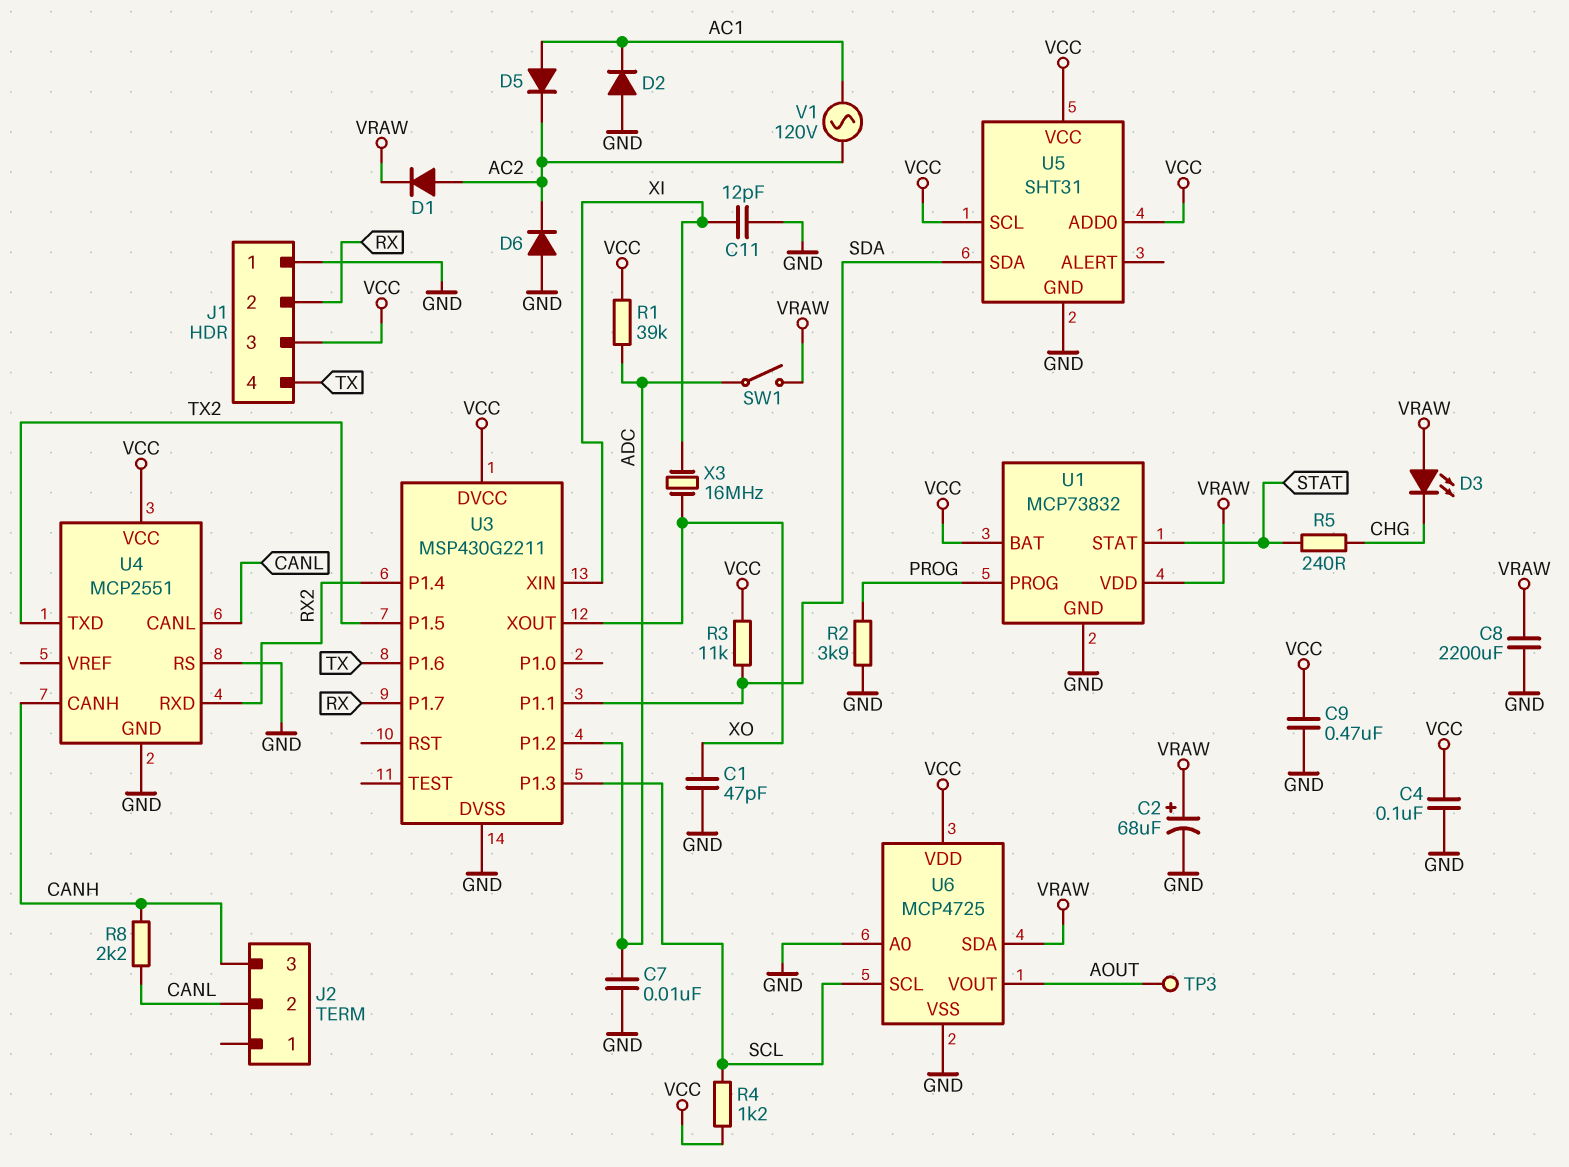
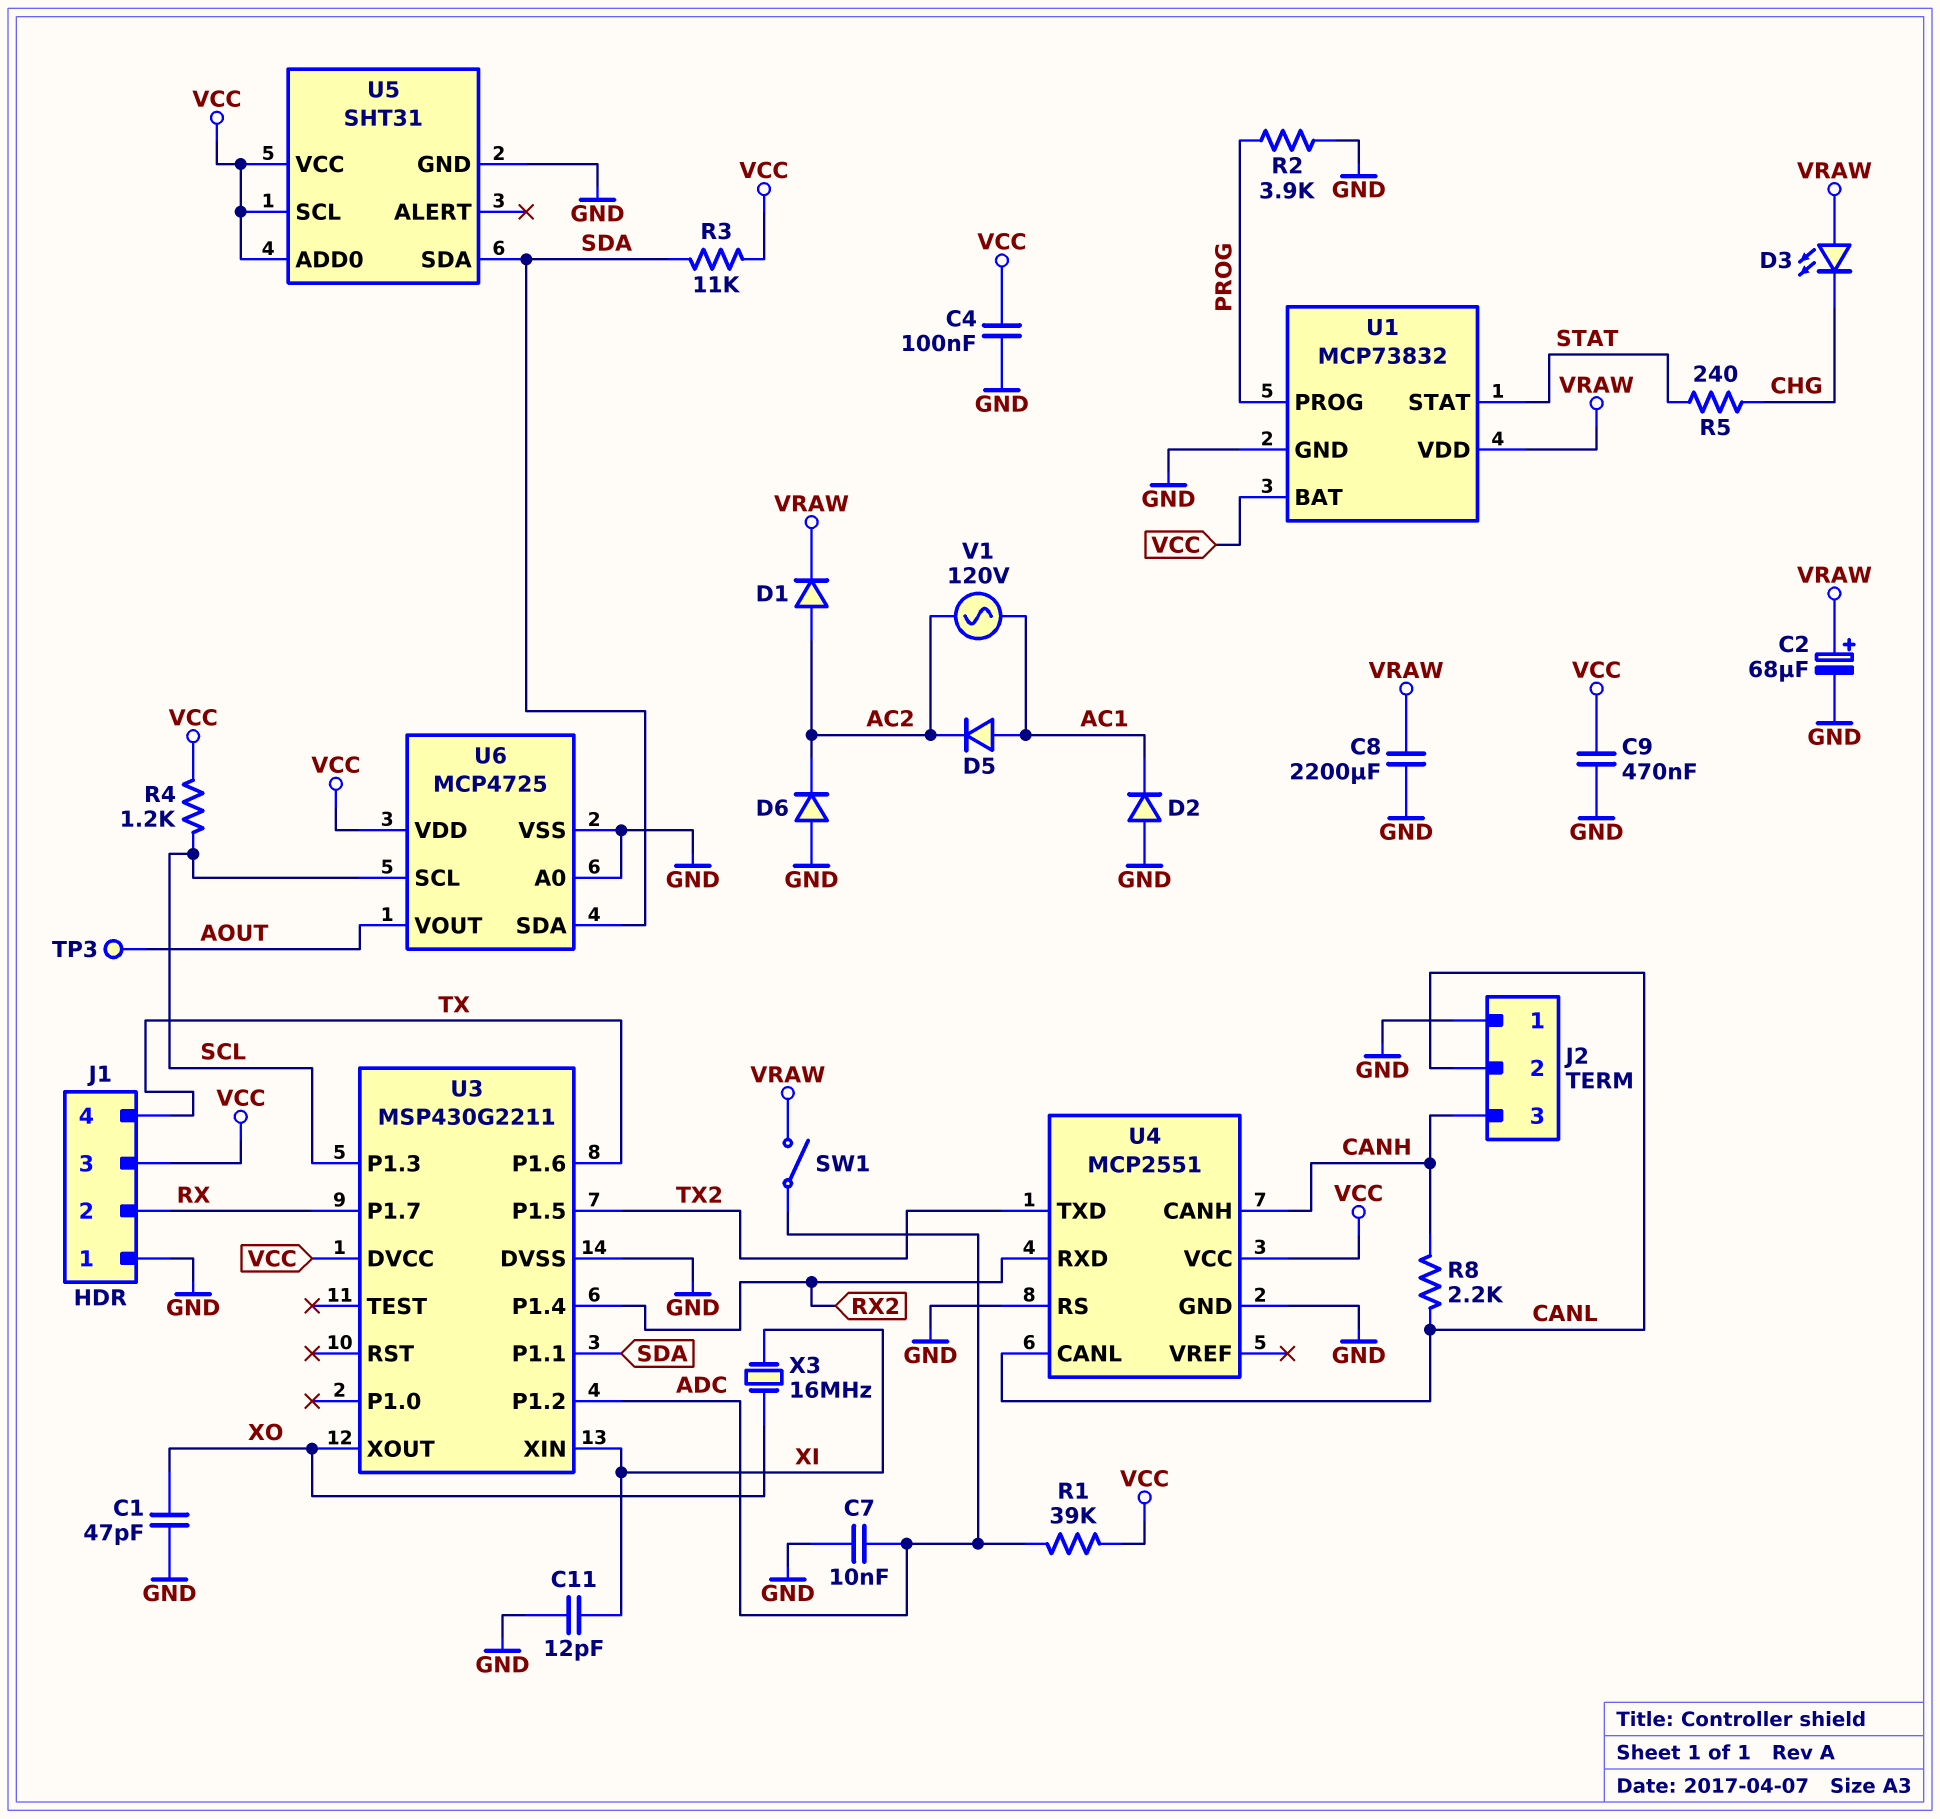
J2 pin 1: none -> GND
U6 pin SDA: VRAW -> SDA

